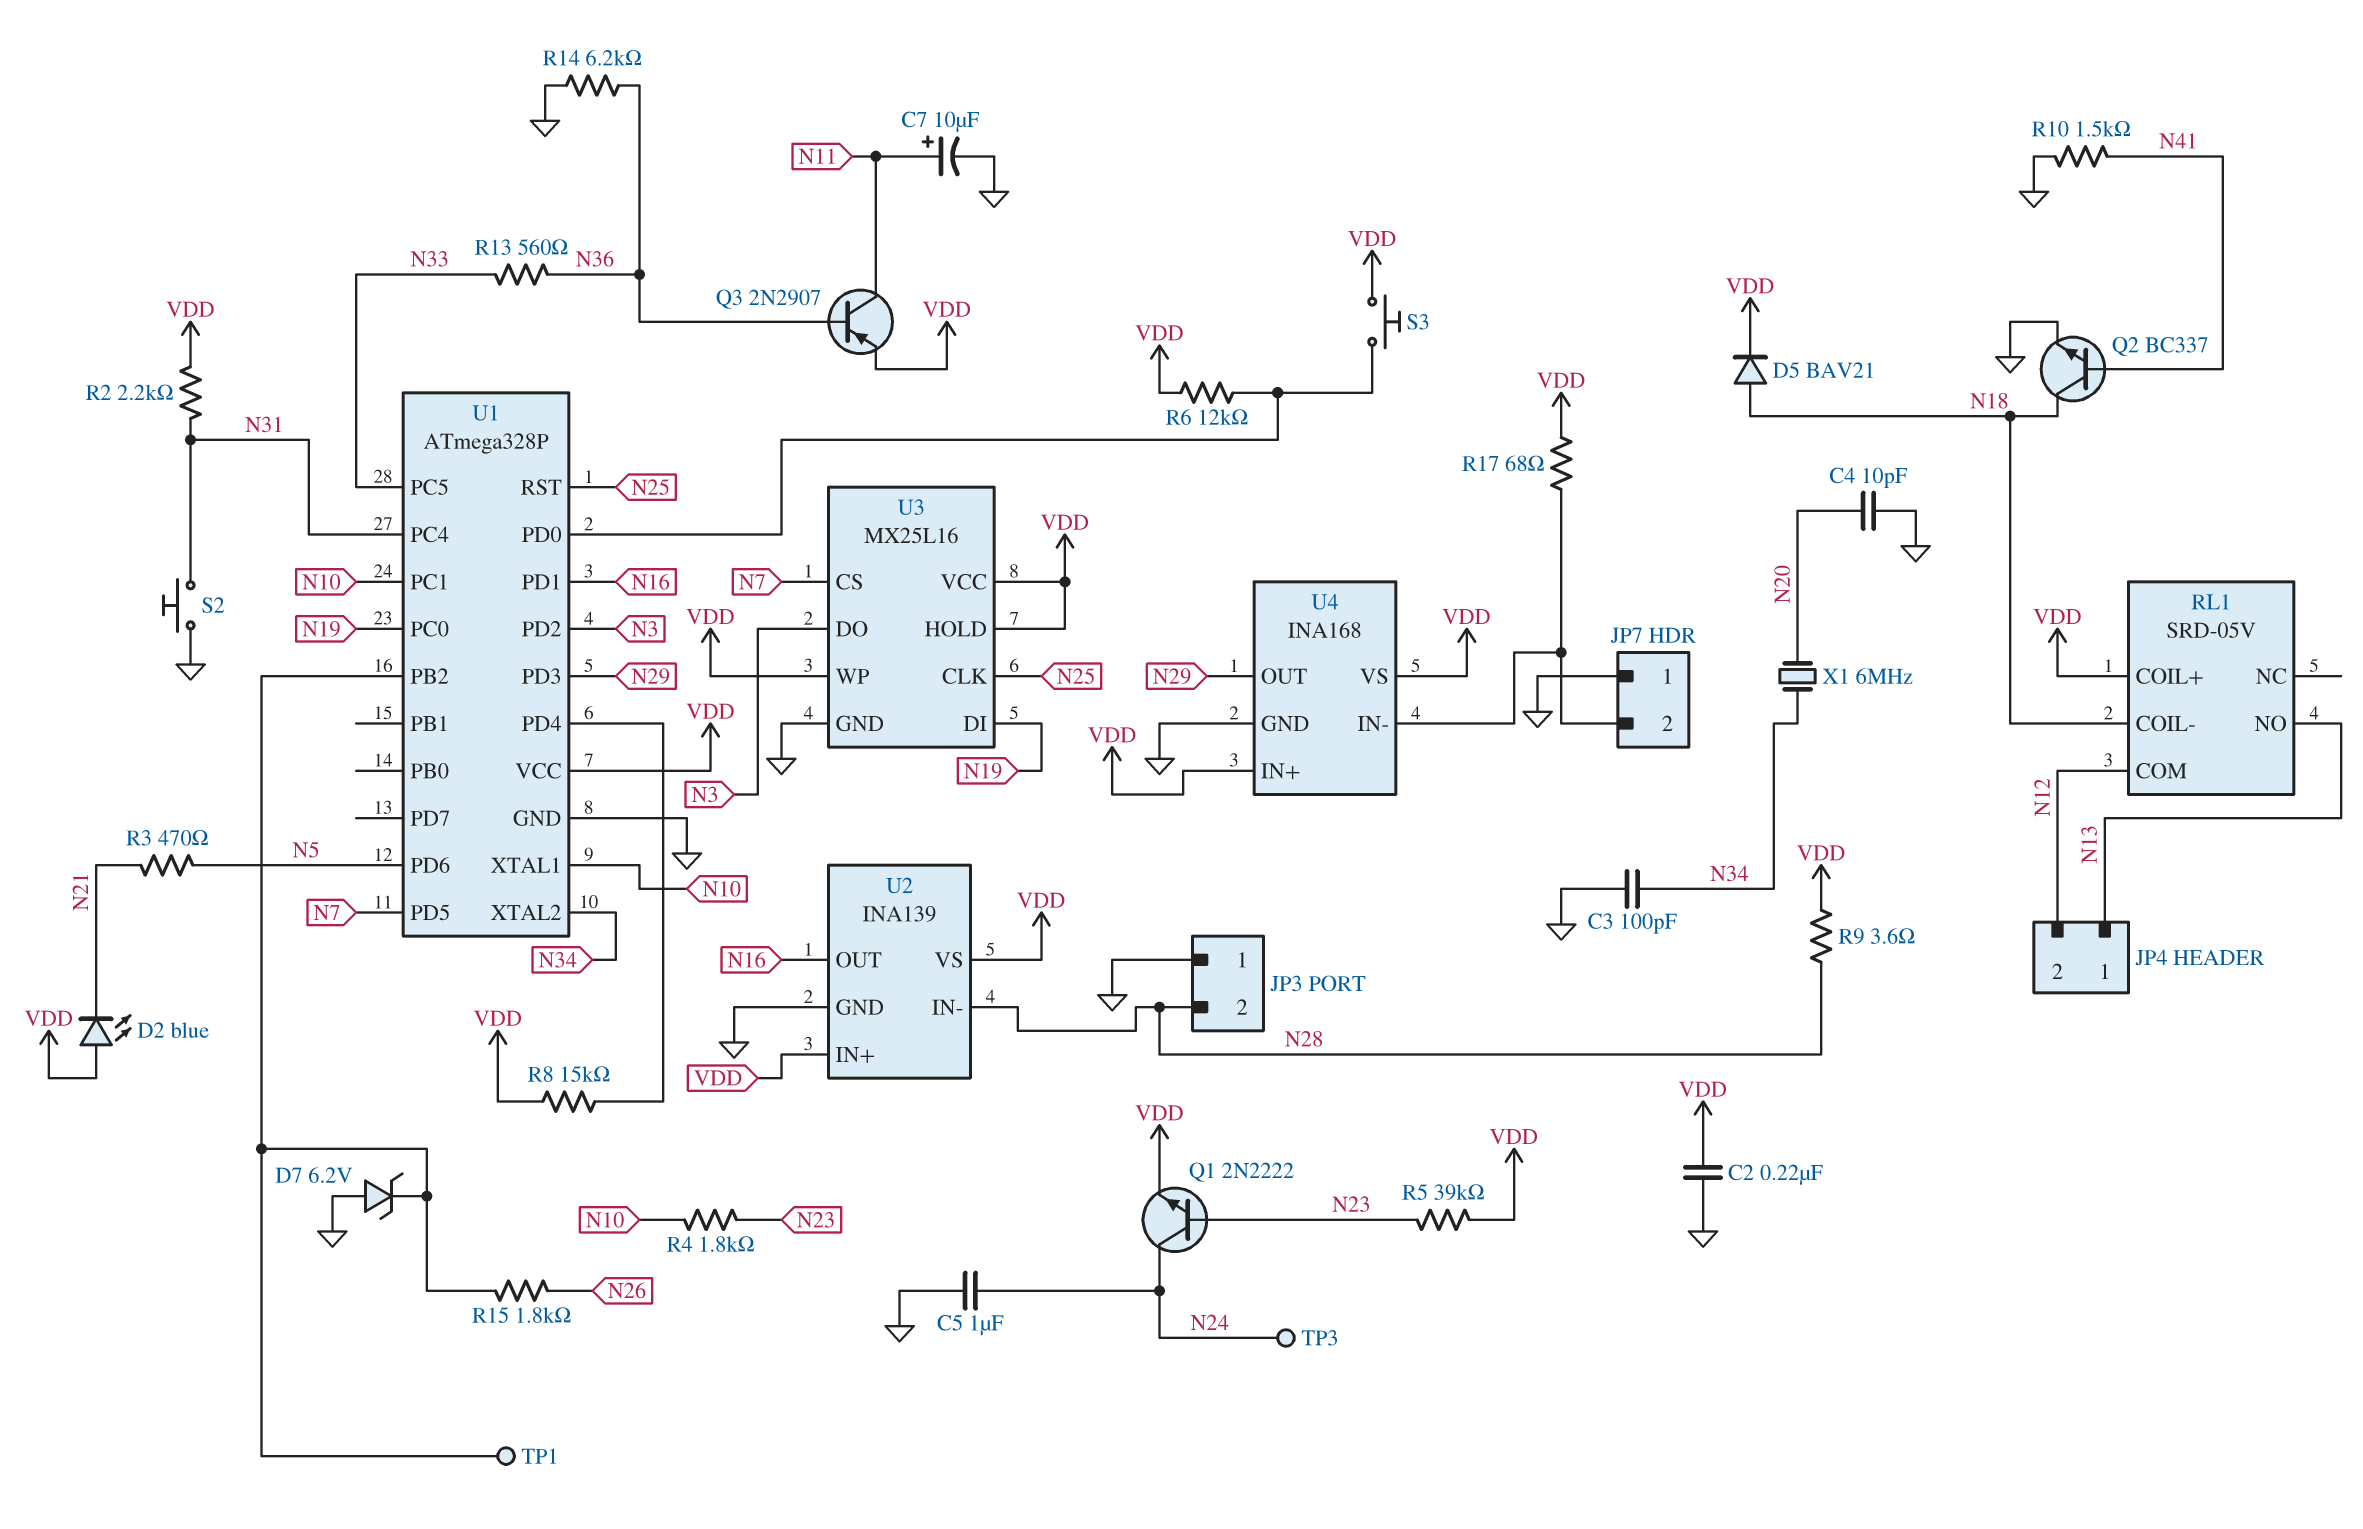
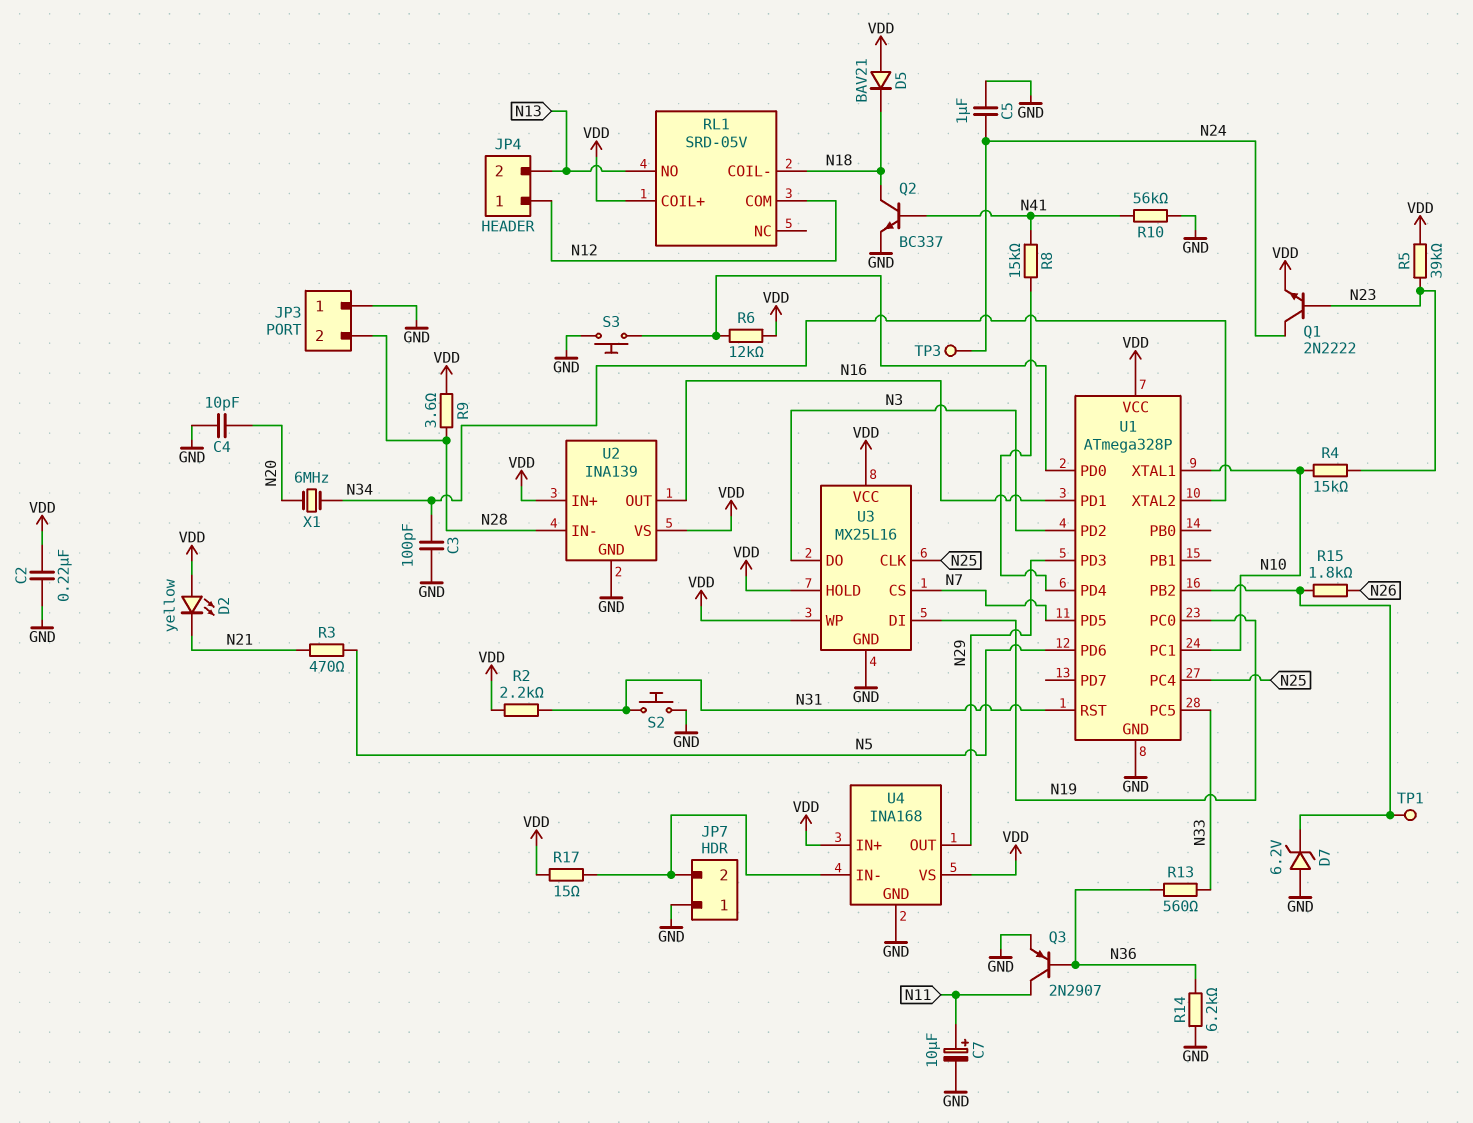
D2: LED blue (A VDD, K N21) -> LED yellow (A VDD, K N21)
D5: diode BAV21 (A N18, K VDD) -> diode BAV21 (A VDD, K N18)
JP4 pin 1: N13 -> N12
JP4 pin 2: N12 -> N13
Q3: PNP 2N2907 (B N36, C N11, E VDD) -> PNP 2N2907 (B N36, C N11, E GND)
R4: 1.8k (N10, N23) -> 15k (N10, N23)
R8: 15k (U1/PD4, VDD) -> 15k (N41, U1/PD4)
R10: 1.5k (GND, N41) -> 56k (GND, N41)
R17: 68 (JP7/2, VDD) -> 15 (JP7/2, VDD)
S3: button (U1/PD0, VDD) -> button (GND, U1/PD0)
U1 pin PC4: N31 -> N25
U1 pin RST: N25 -> N31

